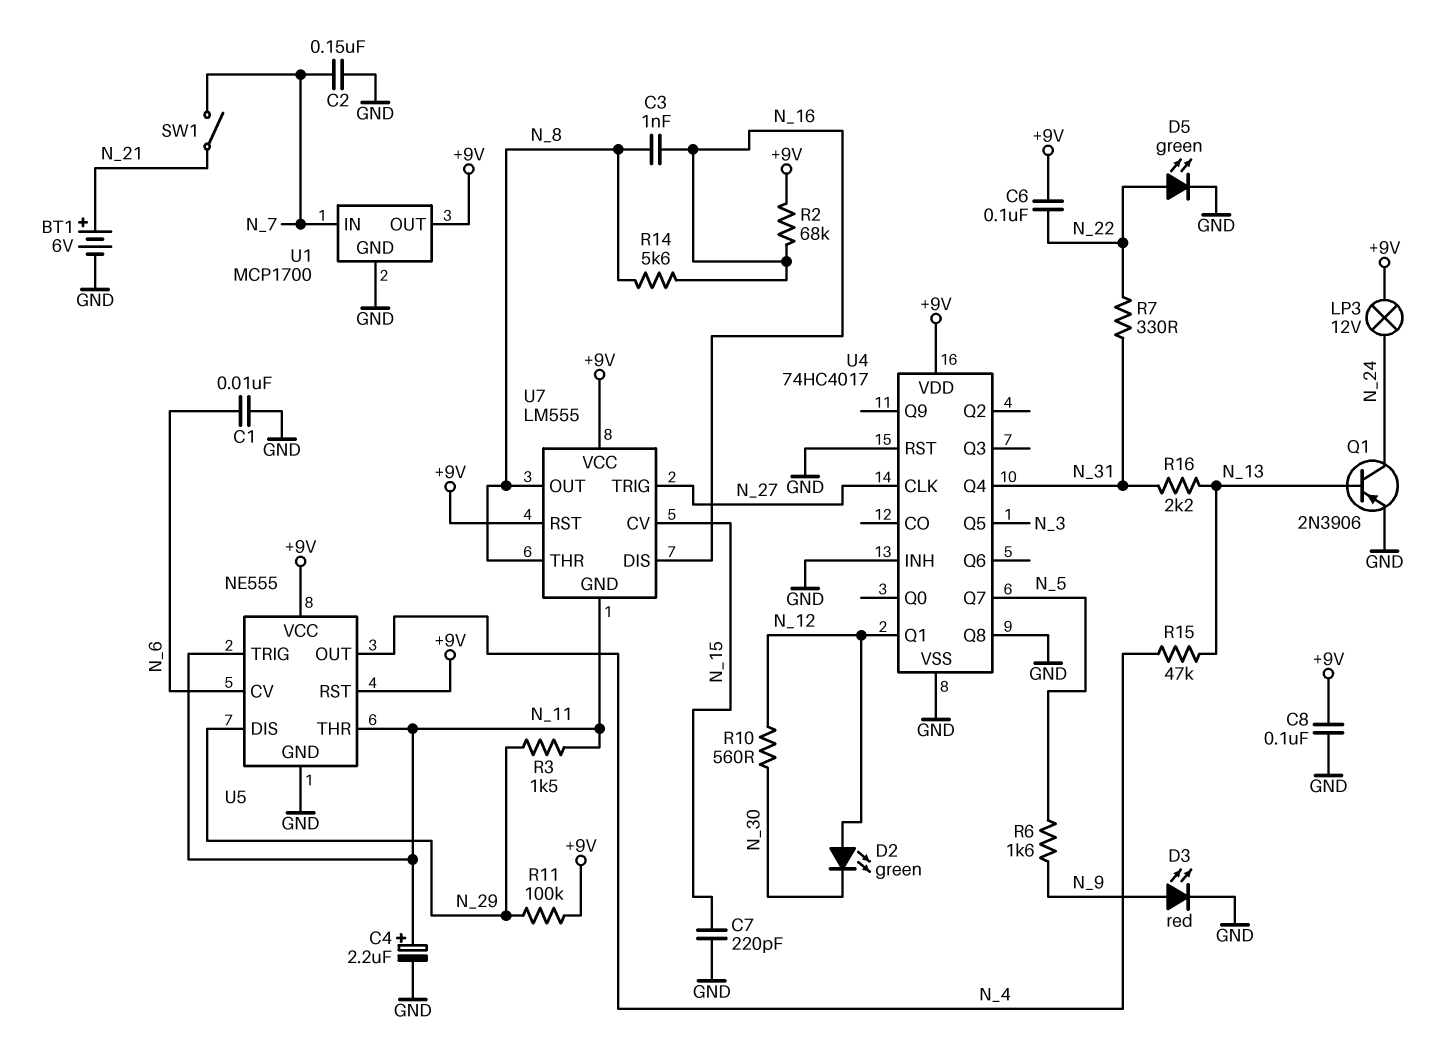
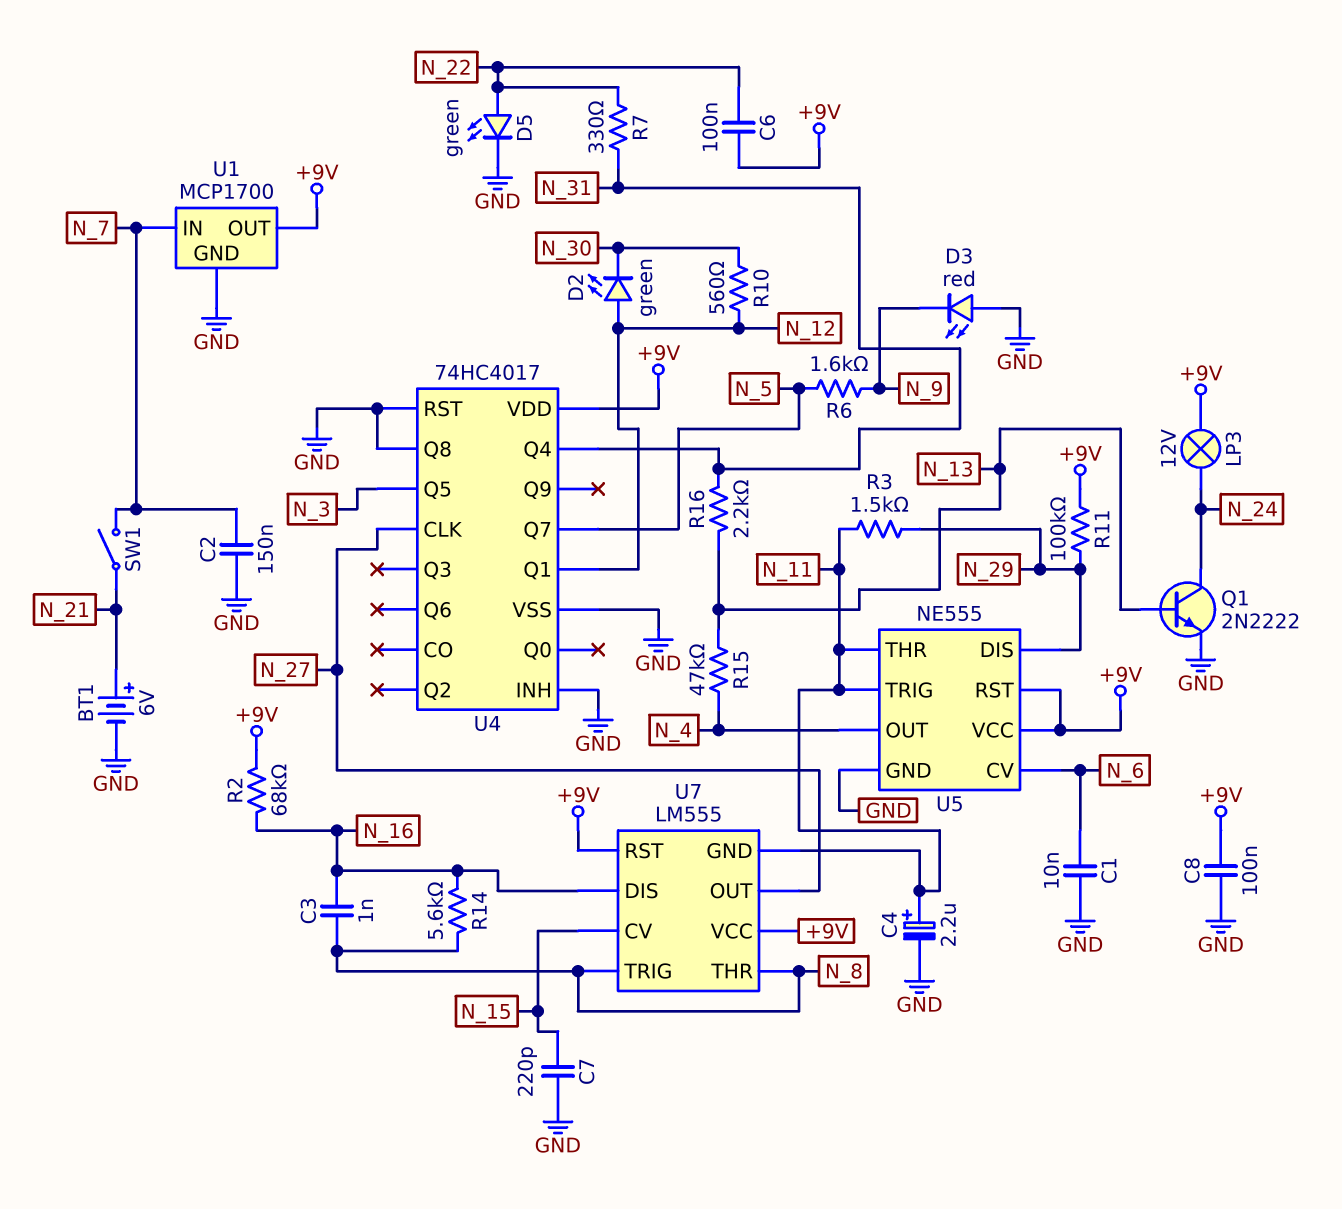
D3: LED red (A N_9, K GND) -> LED red (A GND, K N_9)
Q1: PNP 2N3906 (B N_13, C N_24, E GND) -> NPN 2N2222 (B N_13, C N_24, E GND)
U7 pin OUT: N_8 -> N_27
U7 pin TRIG: N_27 -> N_8

